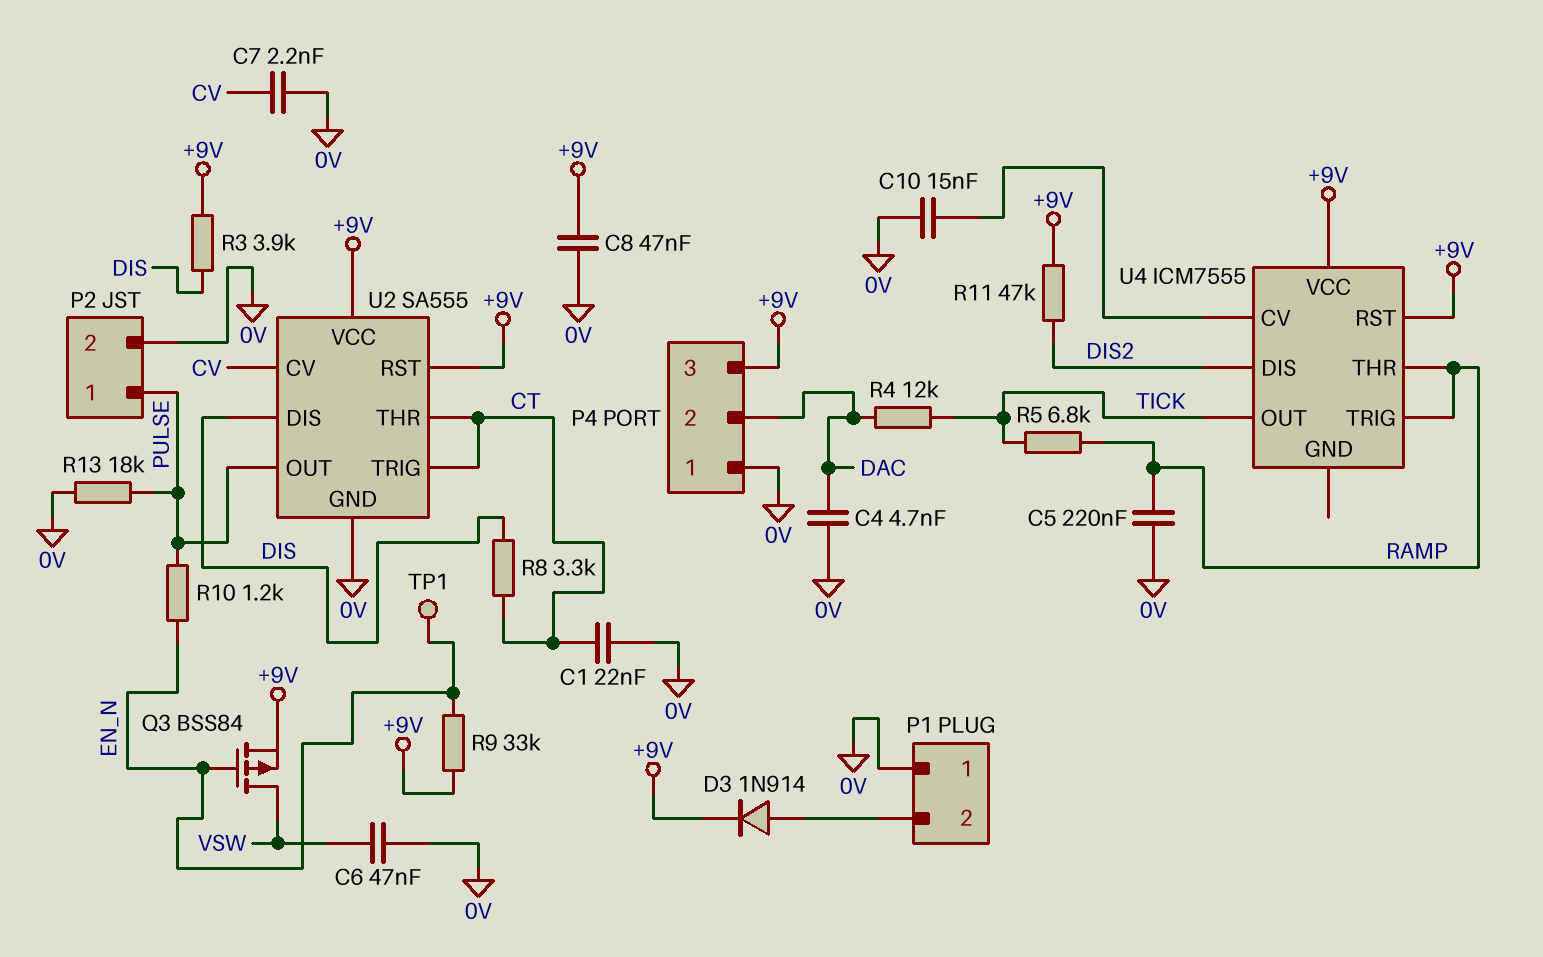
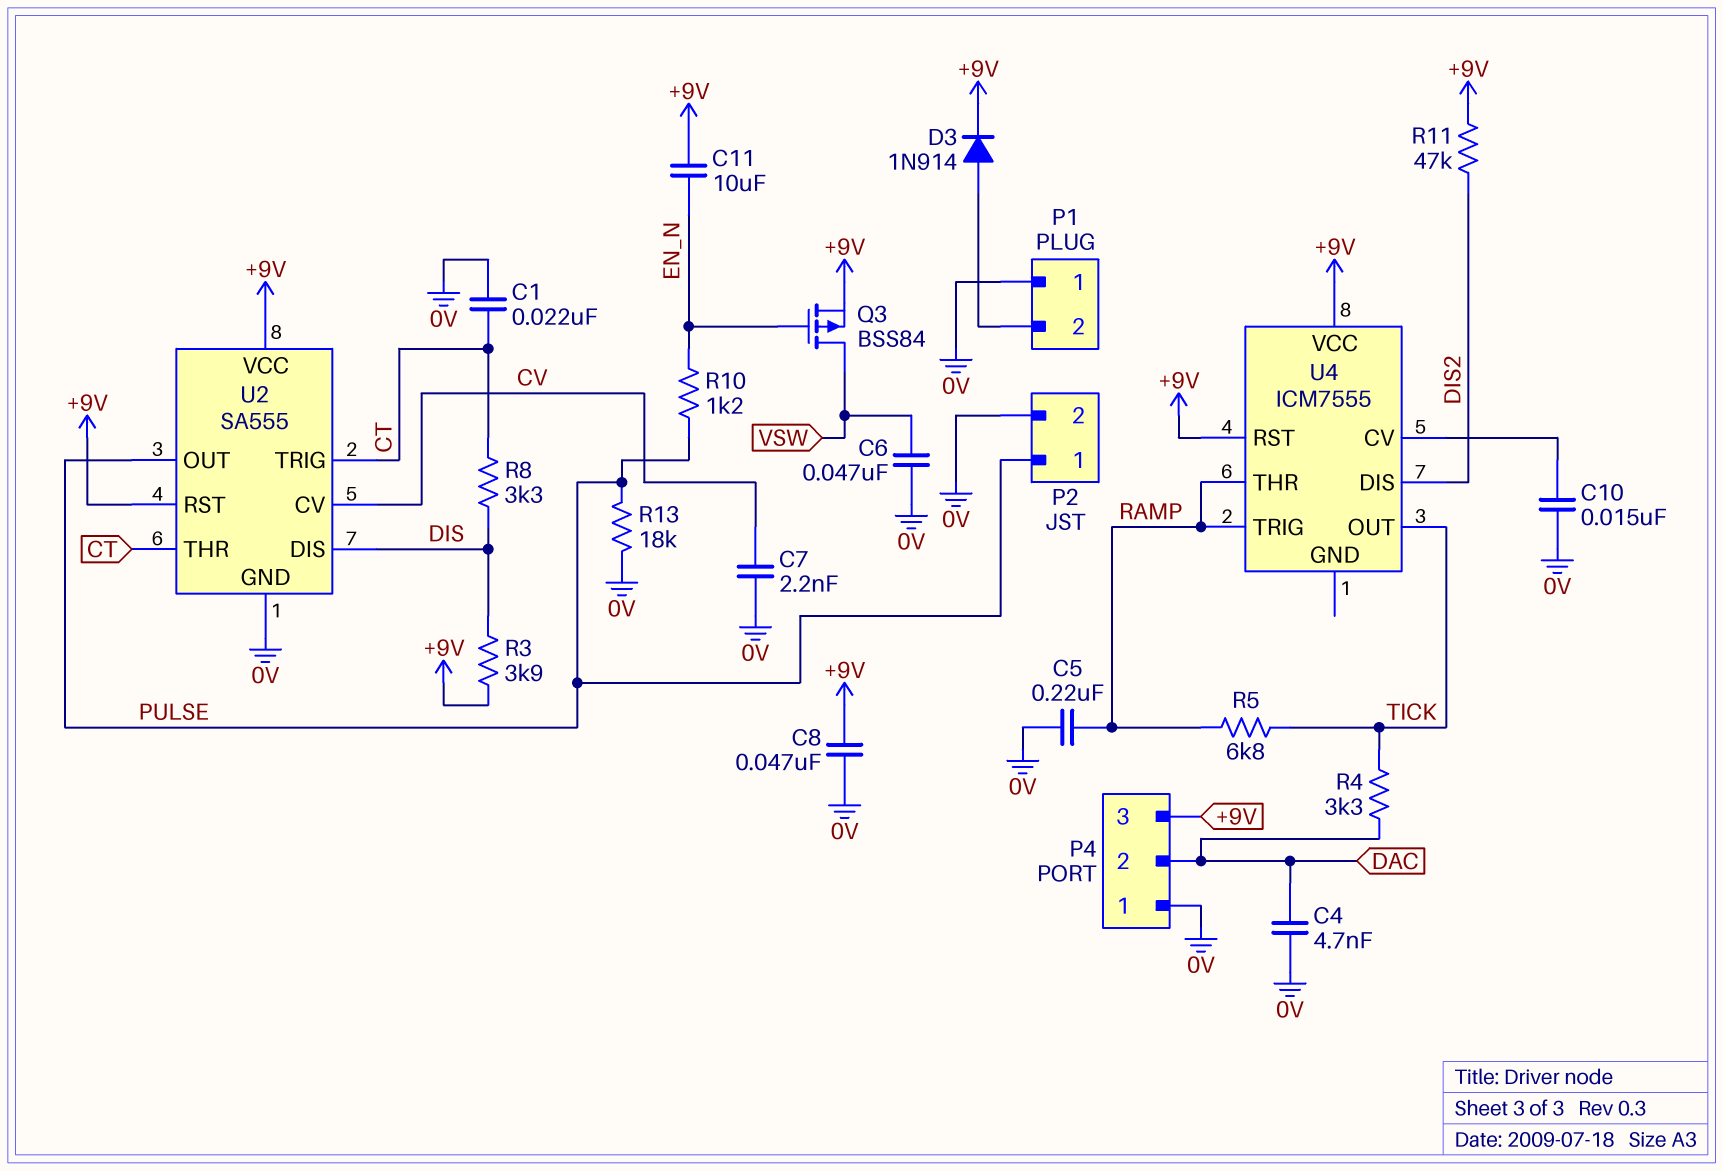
C11: none -> 10uF (+9V, EN_N)
R4: 12k (DAC, TICK) -> 3.3k (DAC, TICK)
R9: 33k (+9V, EN_N) -> none
TP1: test point (EN_N) -> none

